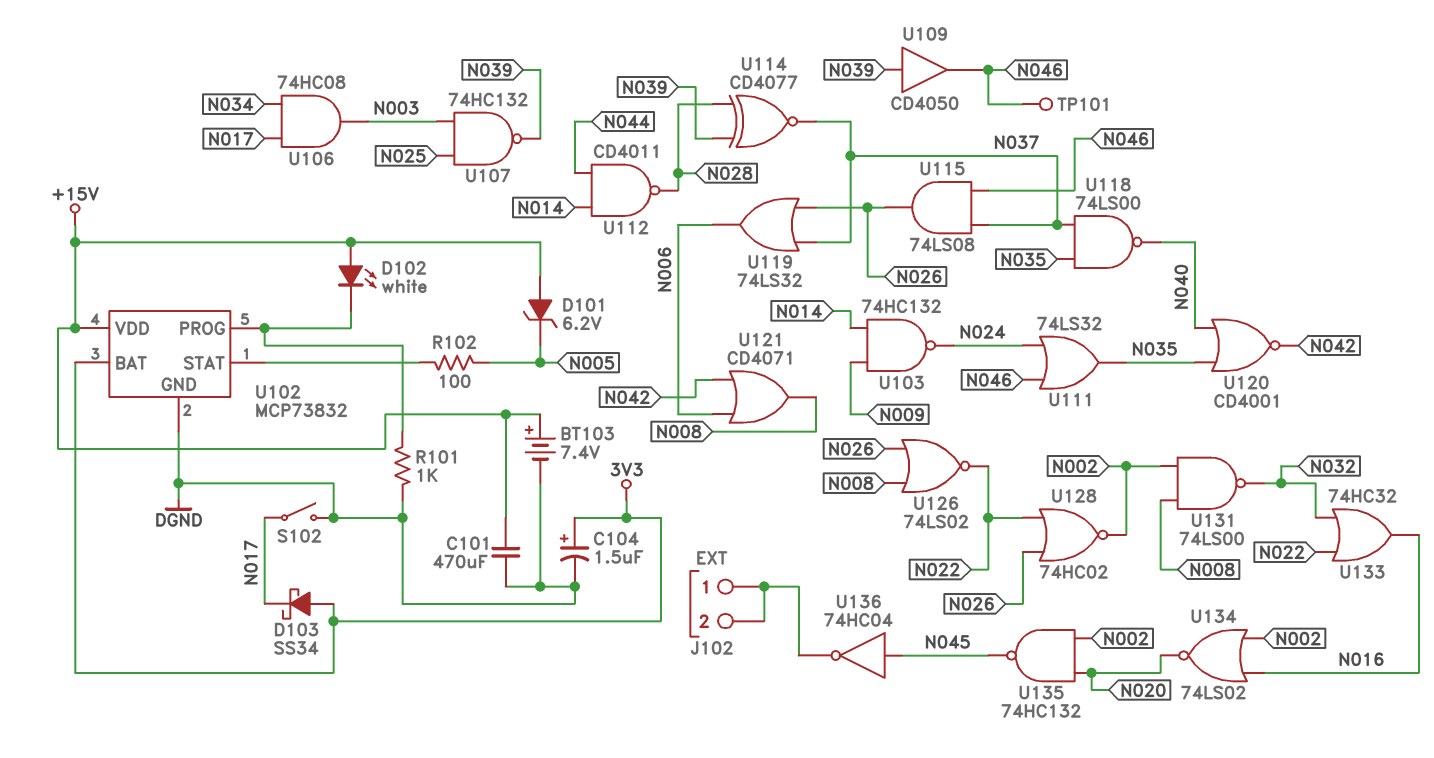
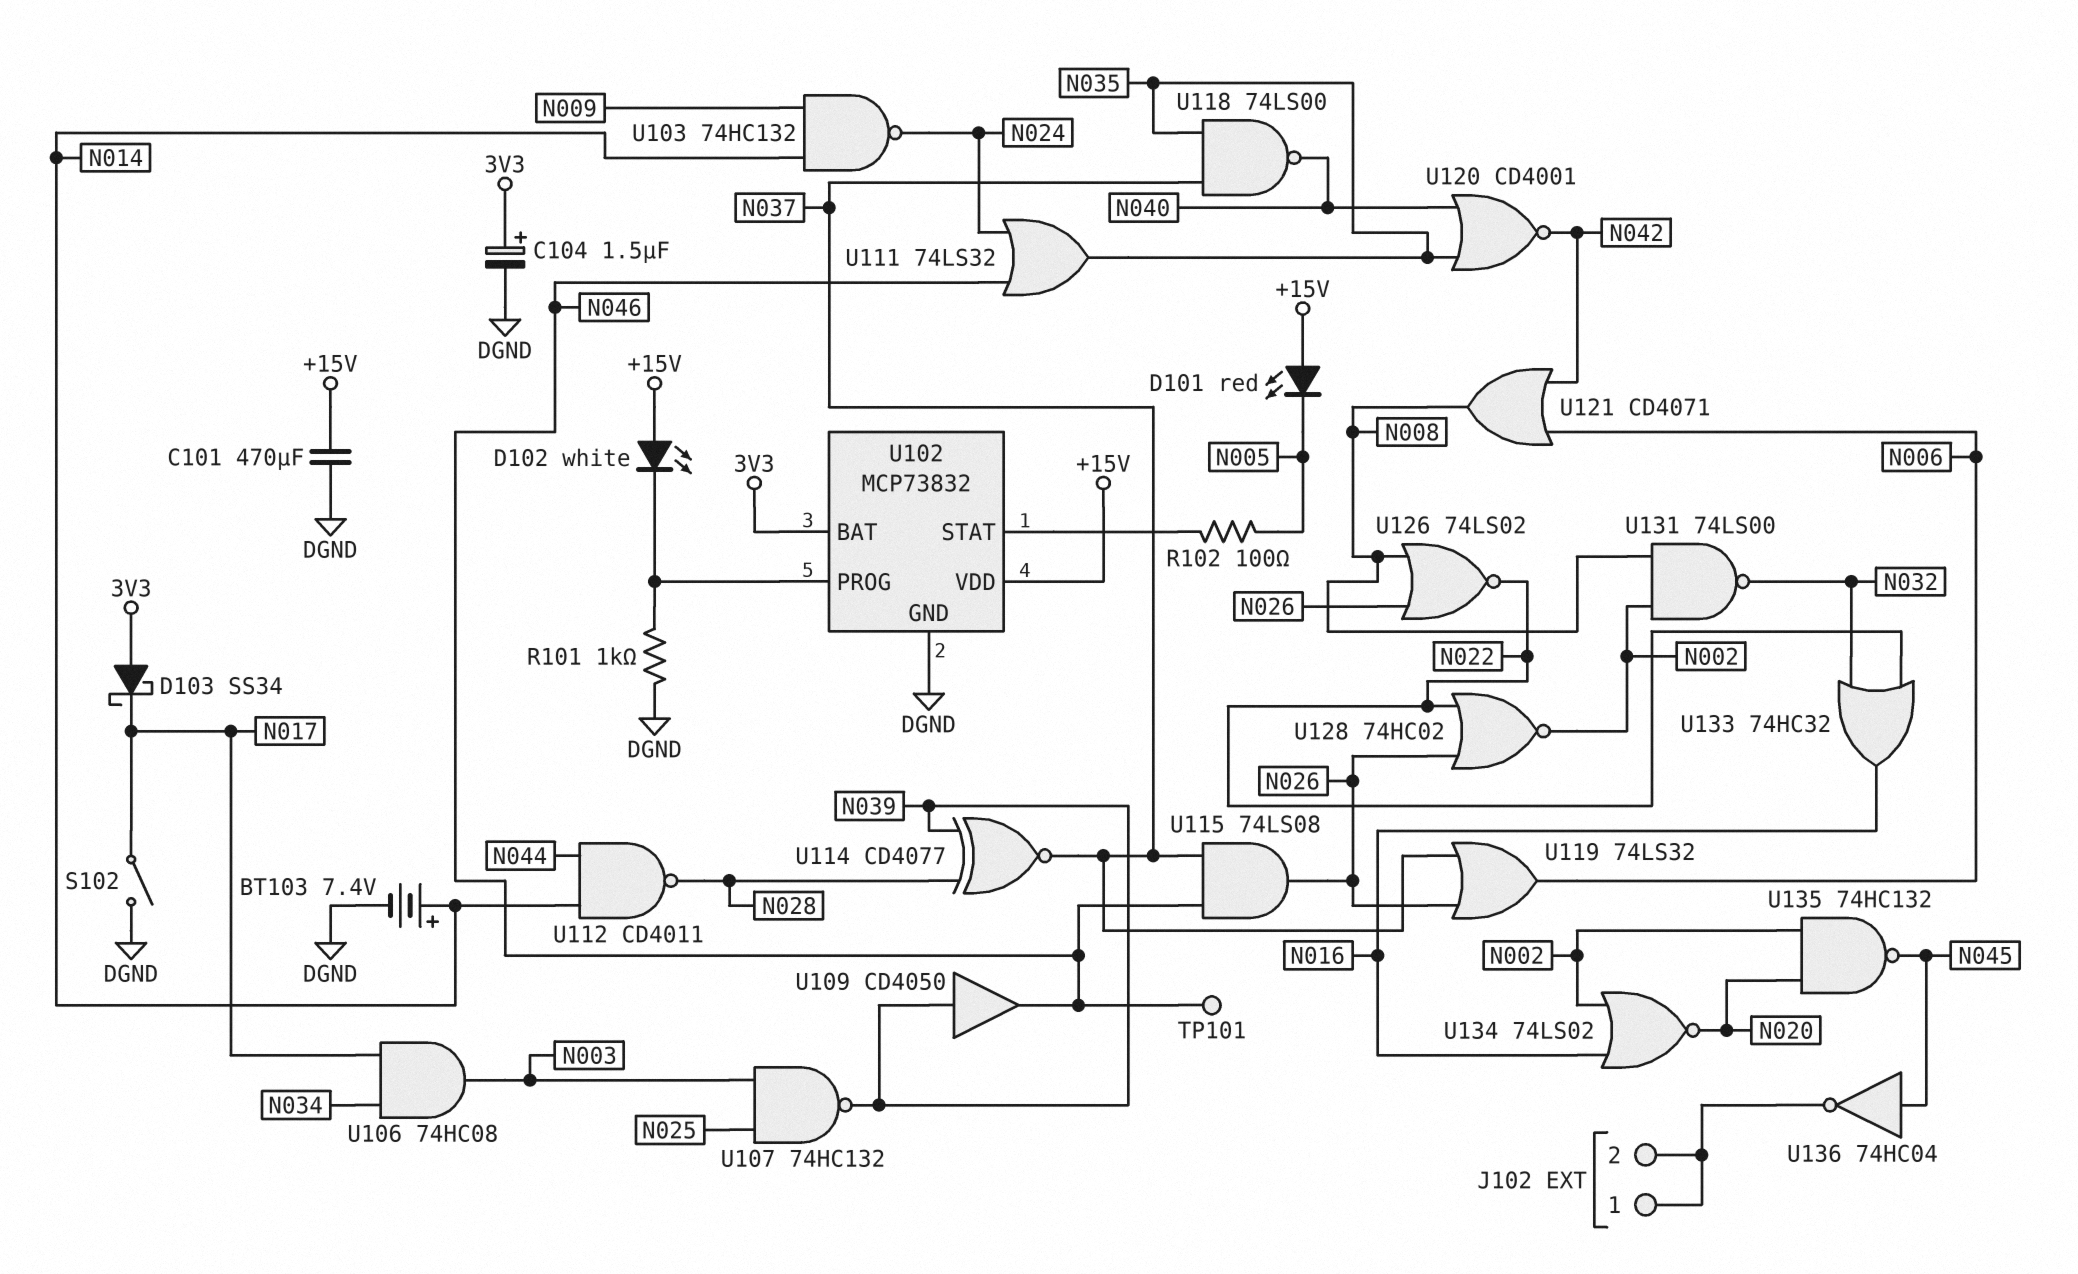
BT103: 7.4V (plus +15V, minus DGND) -> 7.4V (plus N014, minus DGND)
D101: zener 6.2V (A +15V, K N005) -> LED red (A +15V, K N005)

